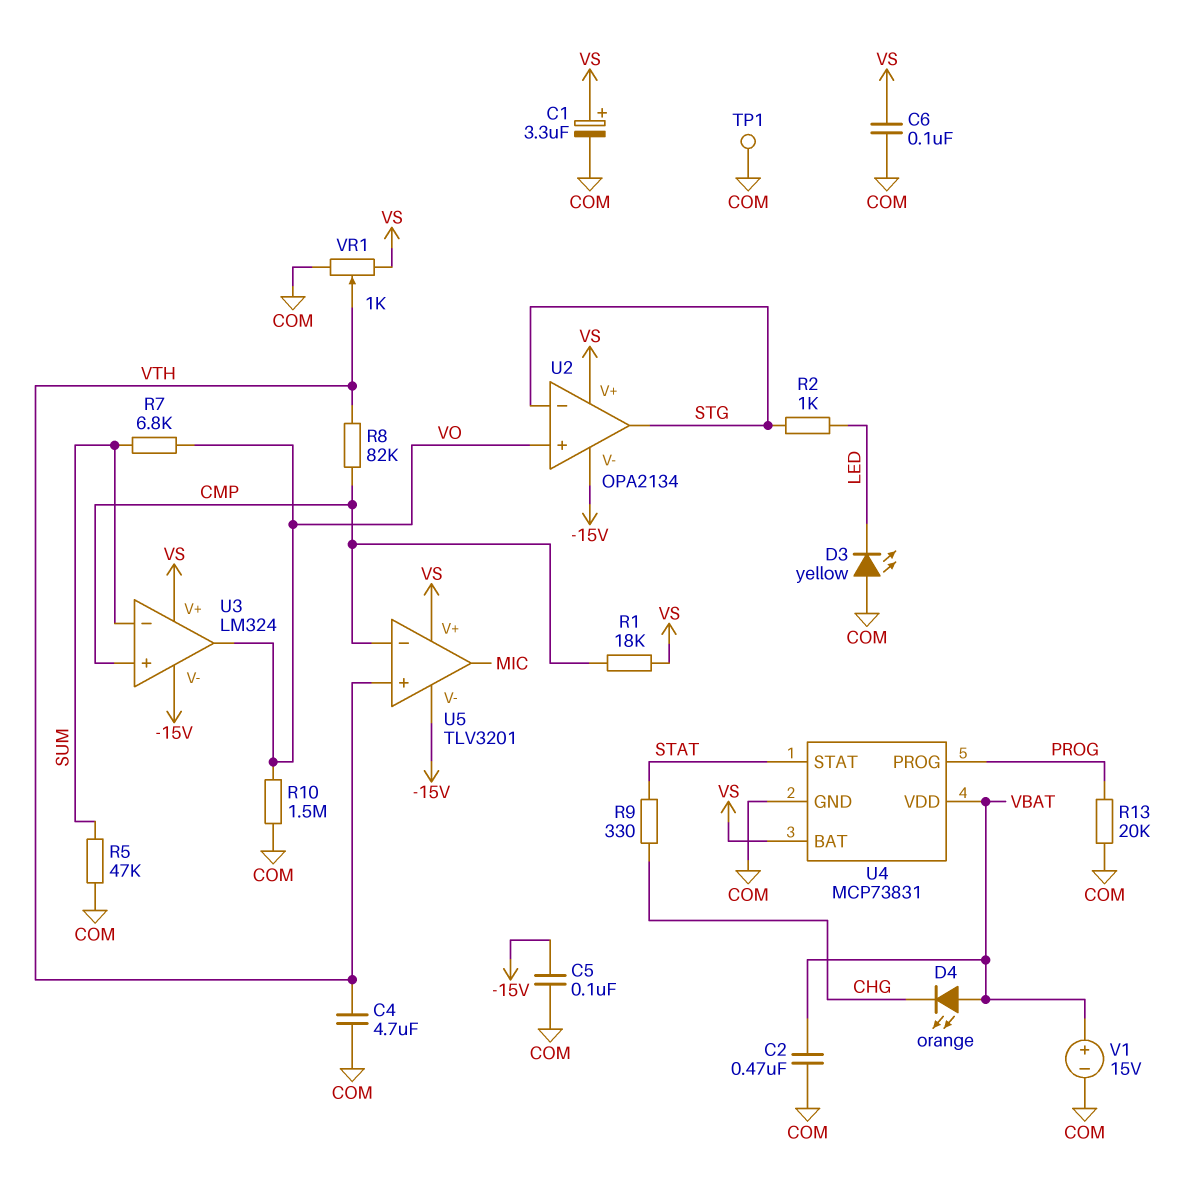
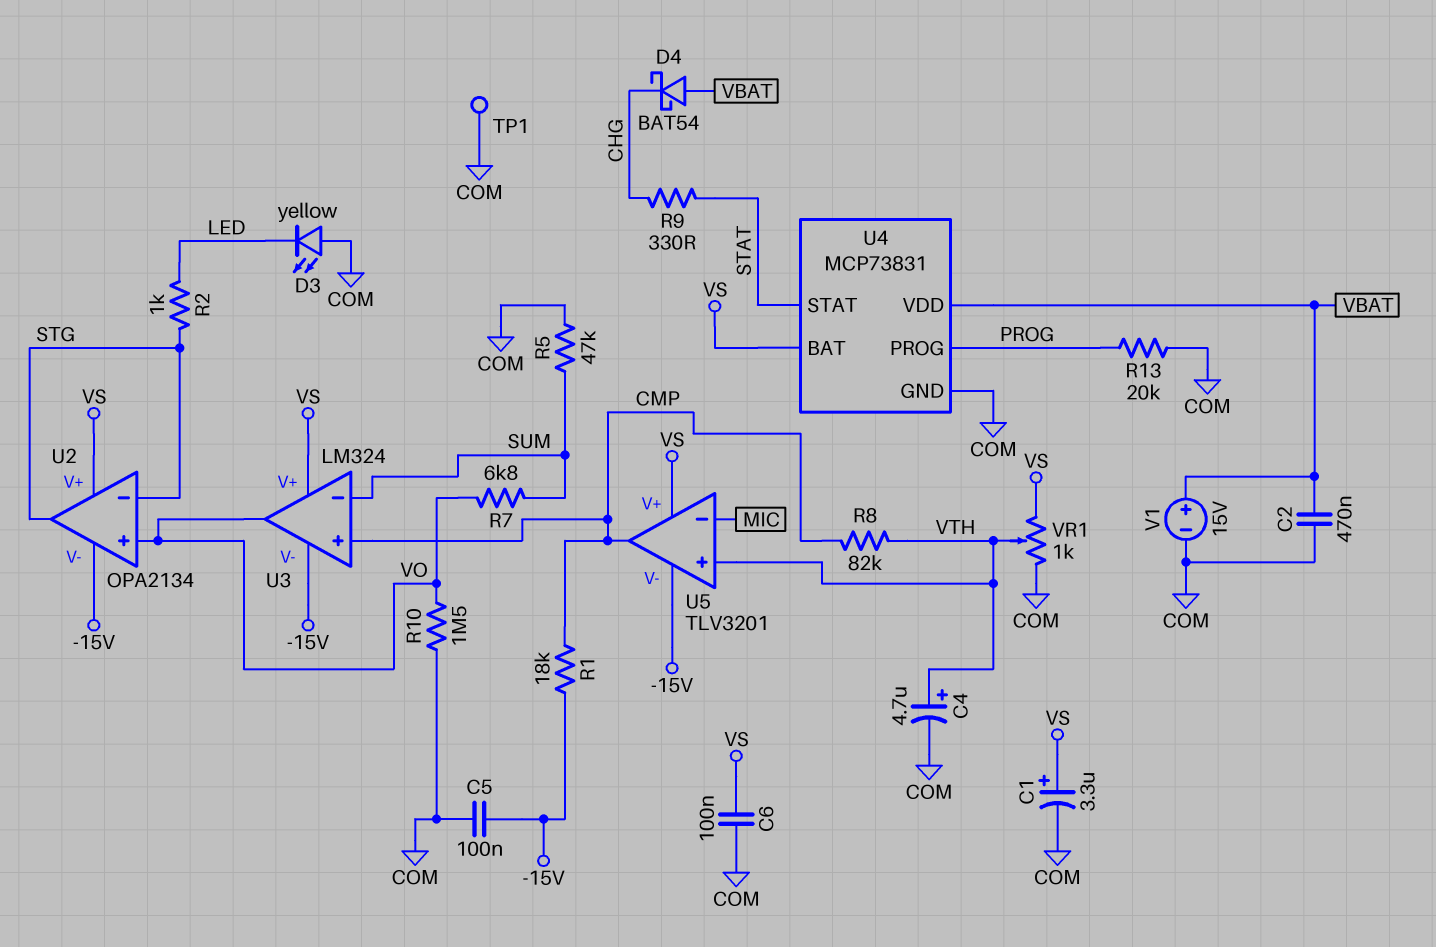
C4: 4.7uF (COM, VTH) -> 4.7uF (plus VTH, minus COM)
D4: LED orange (A VBAT, K CHG) -> schottky BAT54 (A VBAT, K CHG)
R1: 18k (CMP, VS) -> 18k (-15V, CMP)
U5 pin in-: CMP -> MIC
U5 pin out: MIC -> CMP

